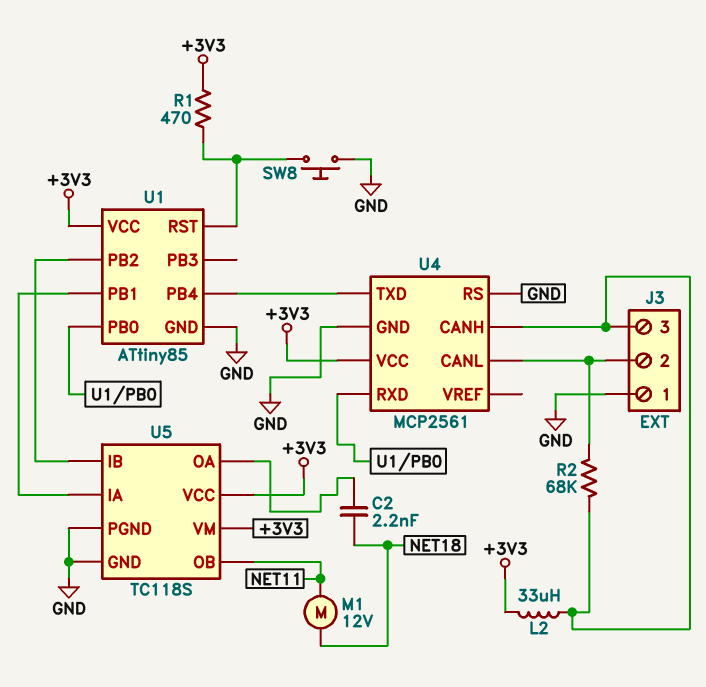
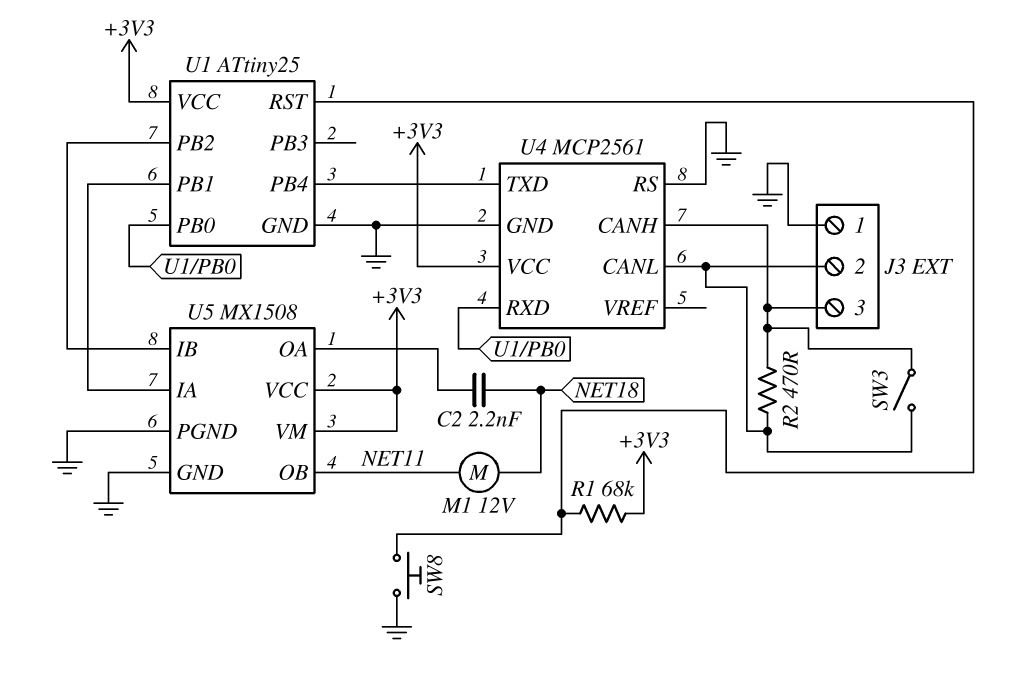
L2: 33uH (+3V3, J3/3) -> none
R1: 470 (+3V3, U1/RST) -> 68k (+3V3, U1/RST)
R2: 68k (J3/2, J3/3) -> 470 (J3/2, J3/3)
SW3: none -> switch (J3/2, J3/3)
U1: ATtiny85 -> ATtiny25
U5: TC118S -> MX1508

